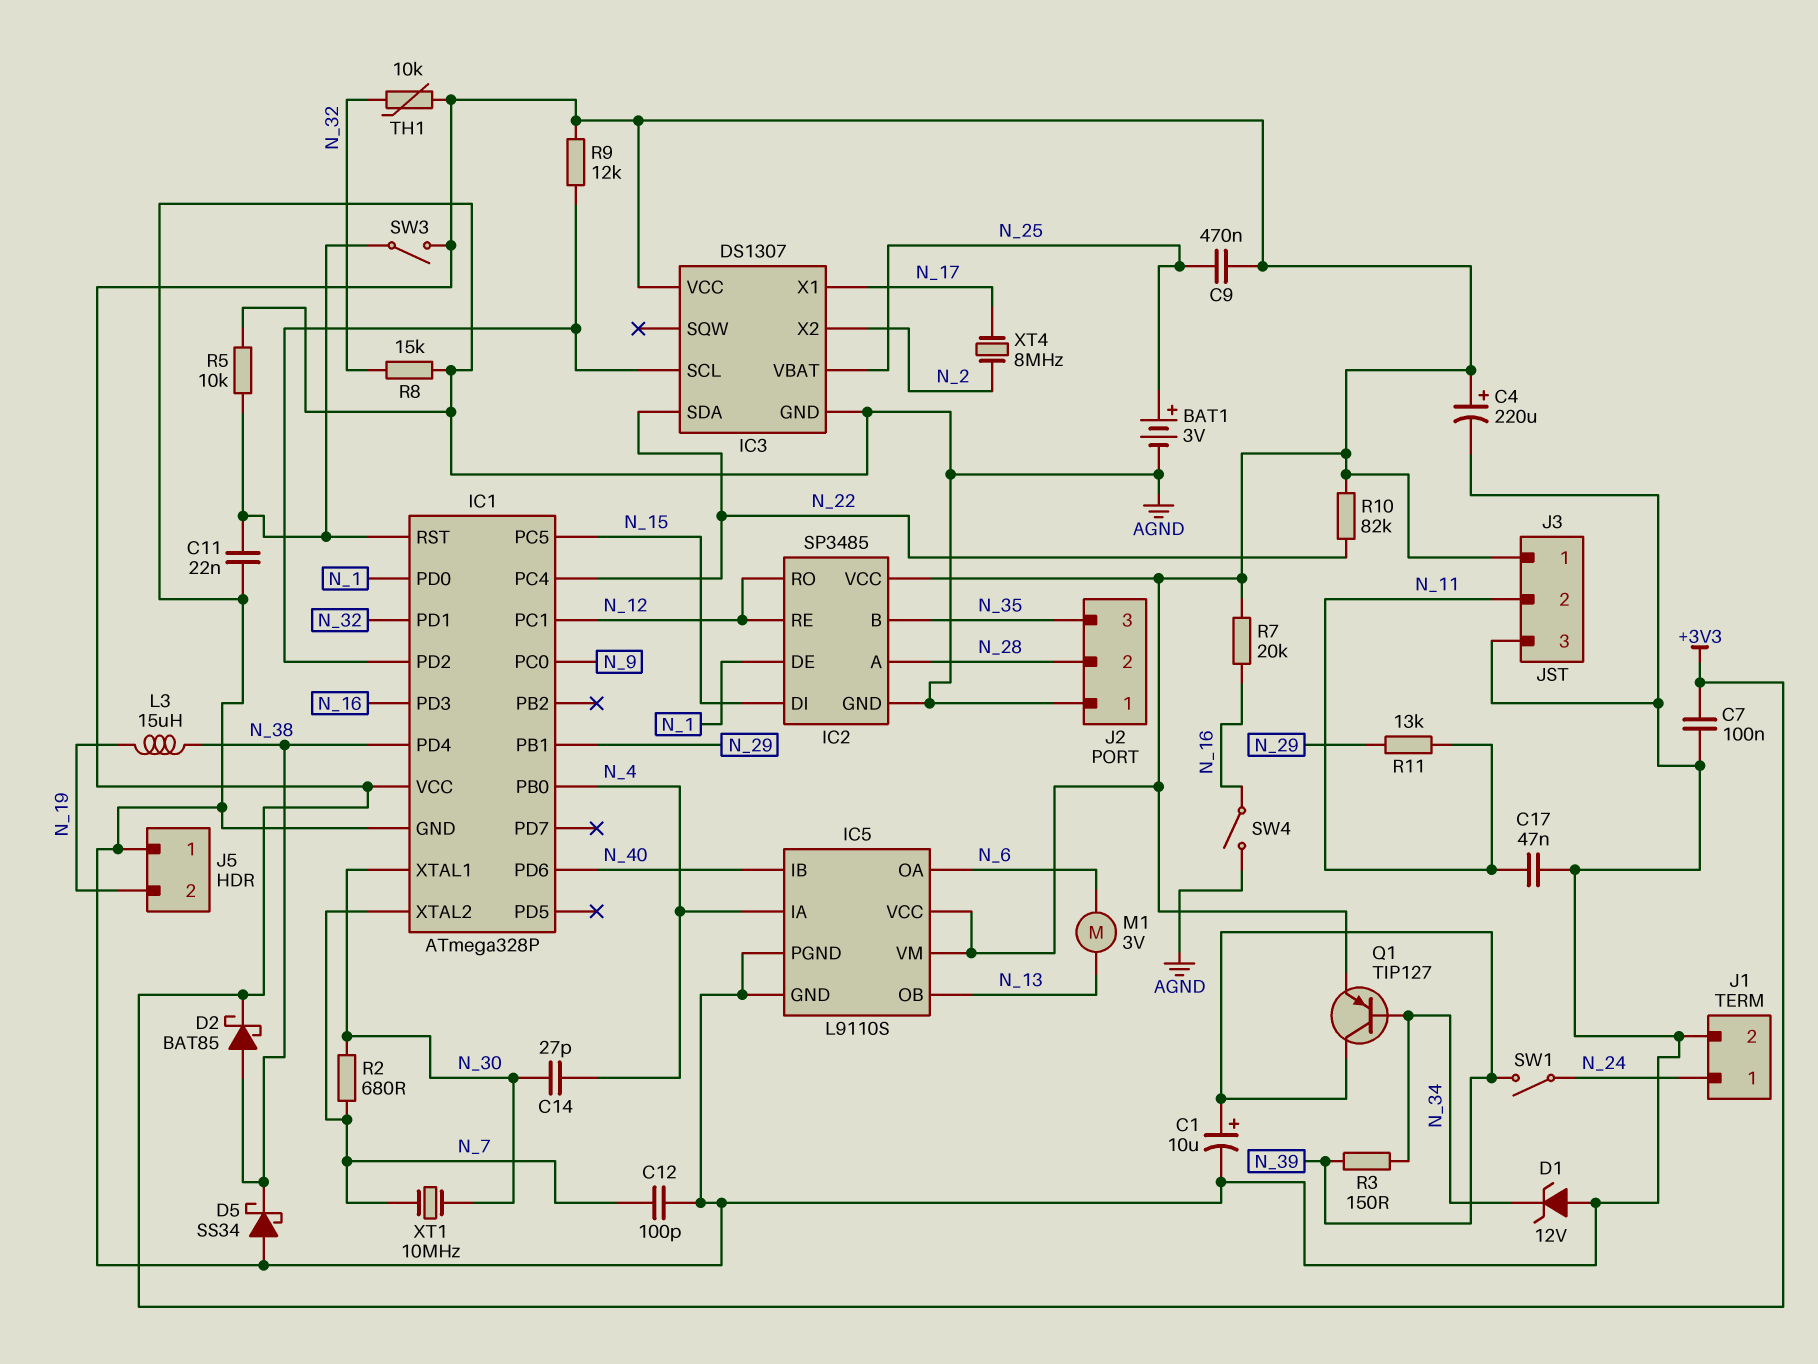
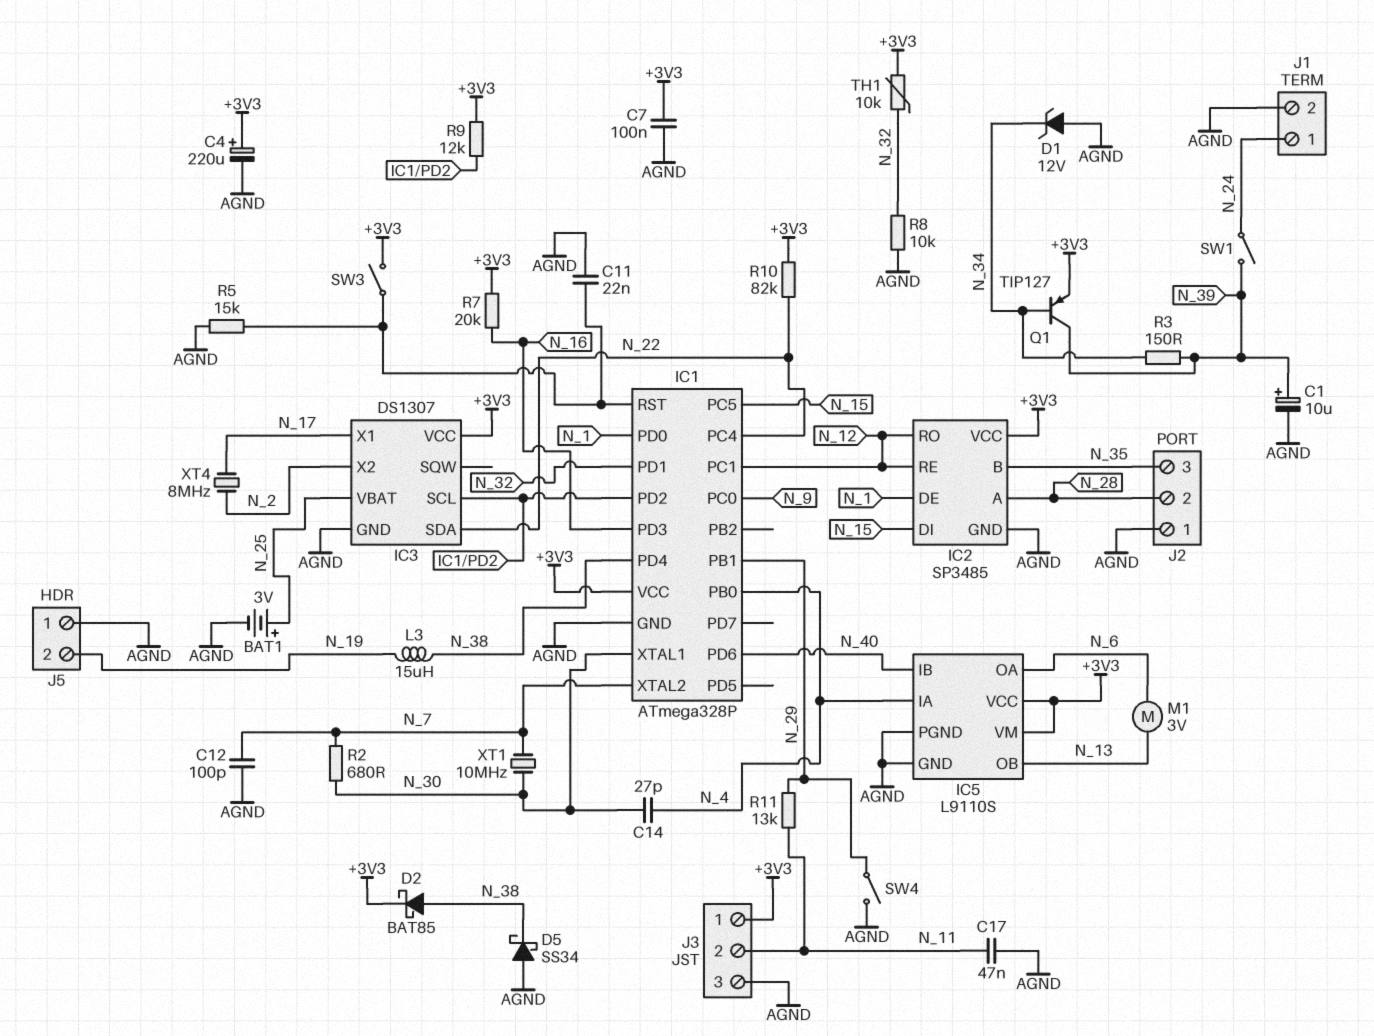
C9: 470nF (+3V3, N_25) -> none
R5: 10k (AGND, IC1/RST) -> 15k (AGND, IC1/RST)
R8: 15k (AGND, N_32) -> 10k (AGND, N_32)
SW4: switch (AGND, N_16) -> switch (AGND, N_29)

